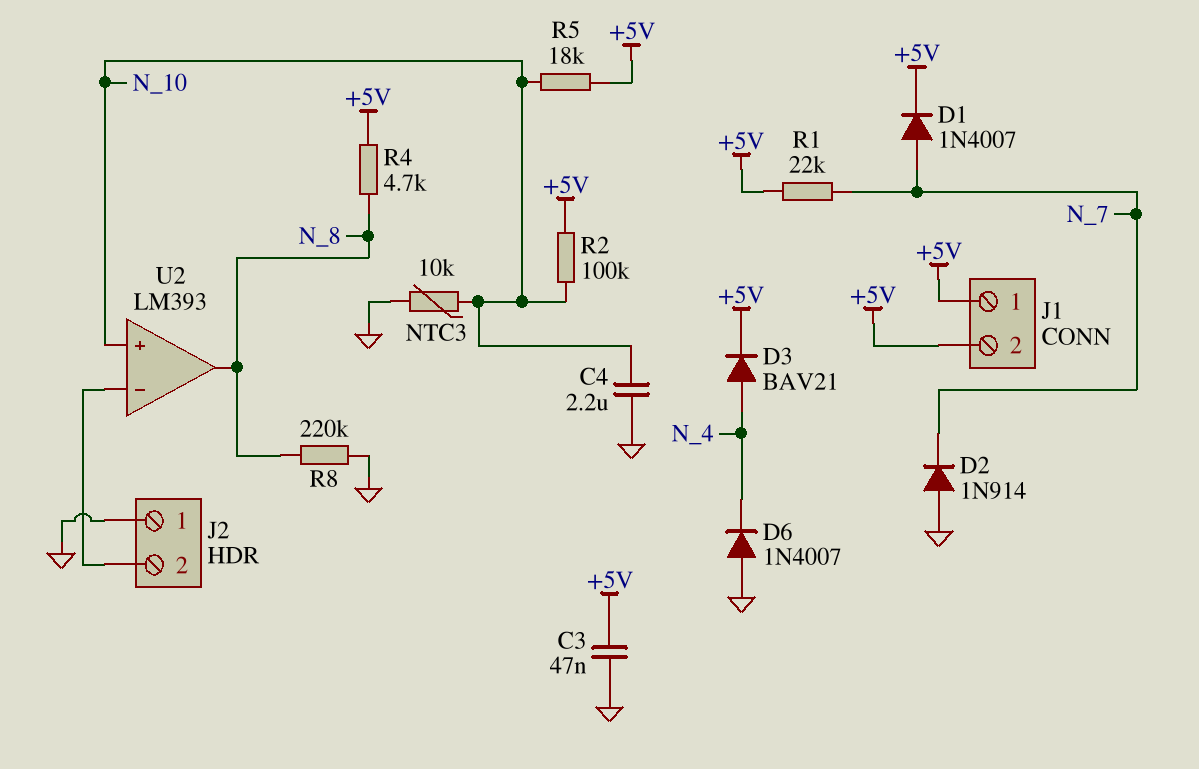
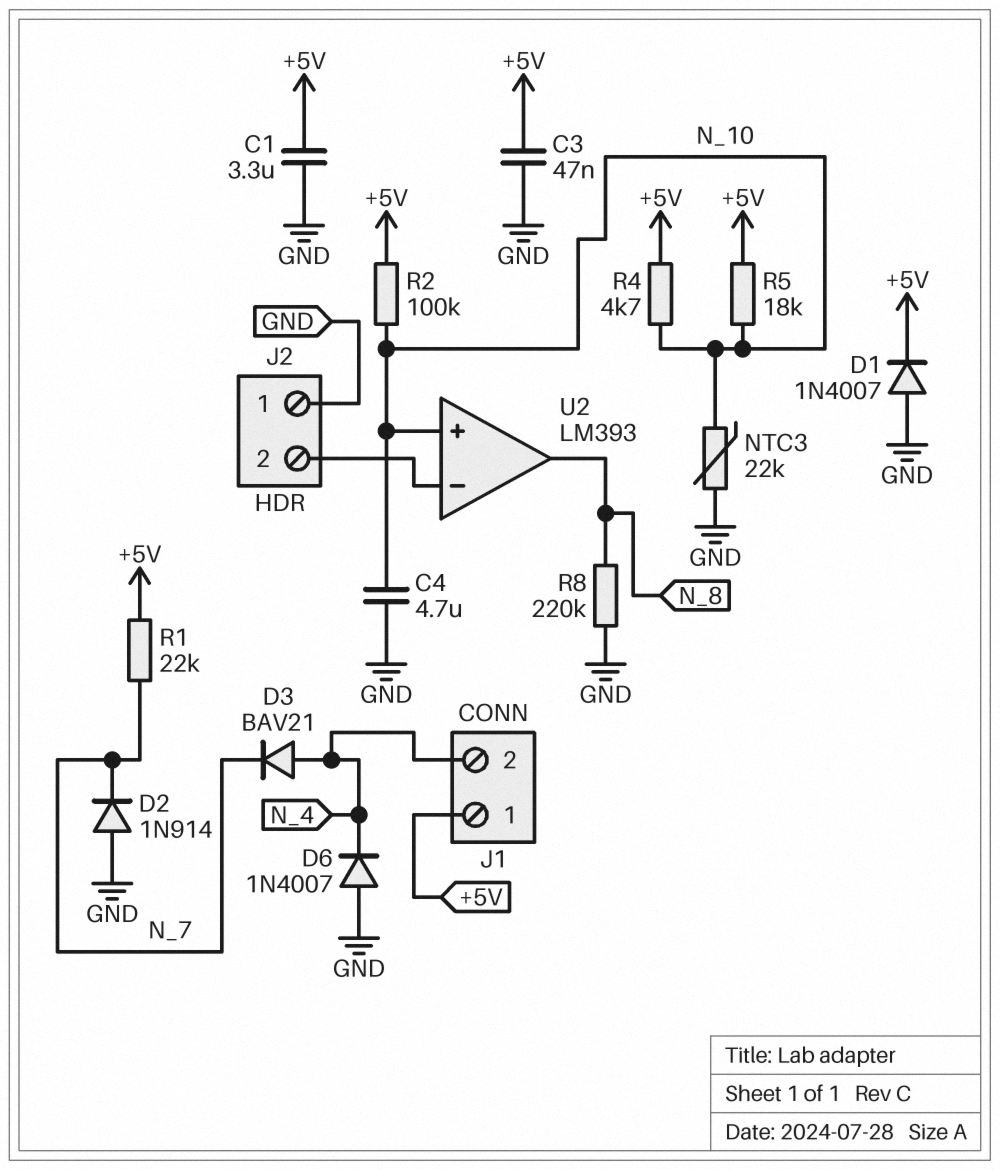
C1: none -> 3.3uF (+5V, GND)
C4: 2.2uF (GND, N_10) -> 4.7uF (GND, N_10)
D1: diode 1N4007 (A N_7, K +5V) -> diode 1N4007 (A GND, K +5V)
D3: diode BAV21 (A N_4, K +5V) -> diode BAV21 (A N_4, K N_7)
J1 pin 2: +5V -> N_4
NTC3: 10k (GND, N_10) -> 22k (GND, N_10)
R4: 4.7k (+5V, N_8) -> 4.7k (+5V, N_10)

